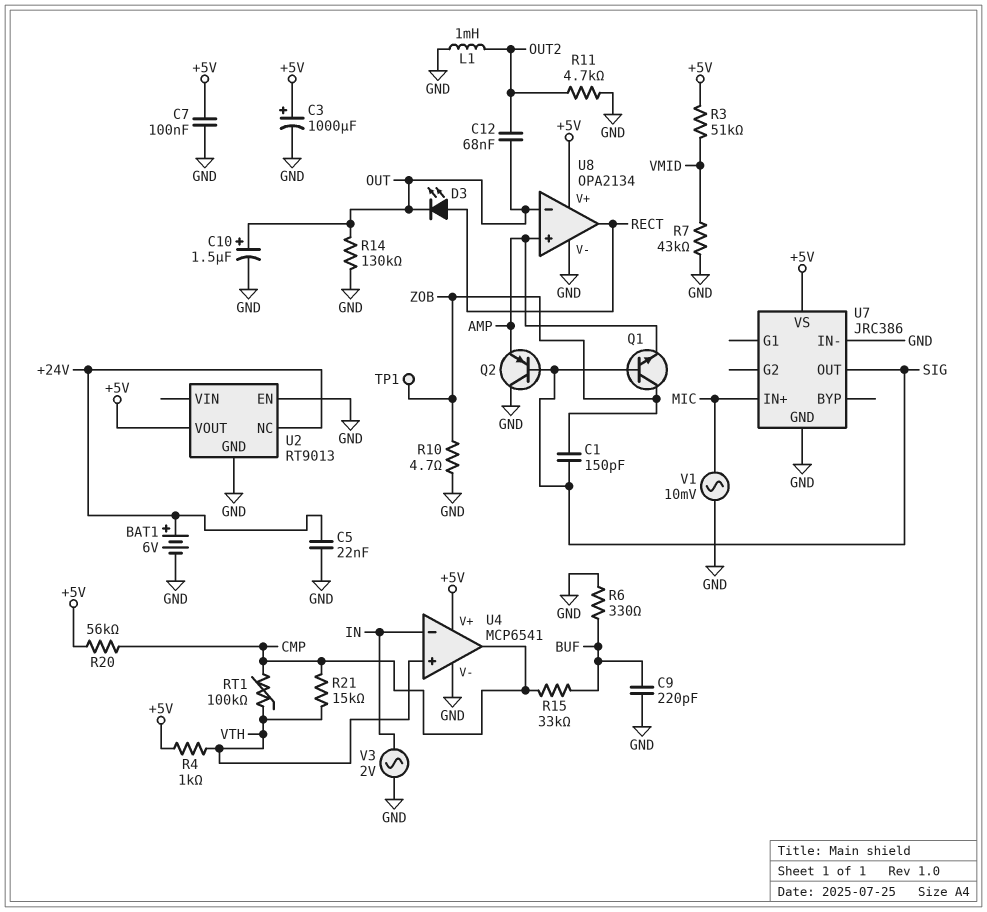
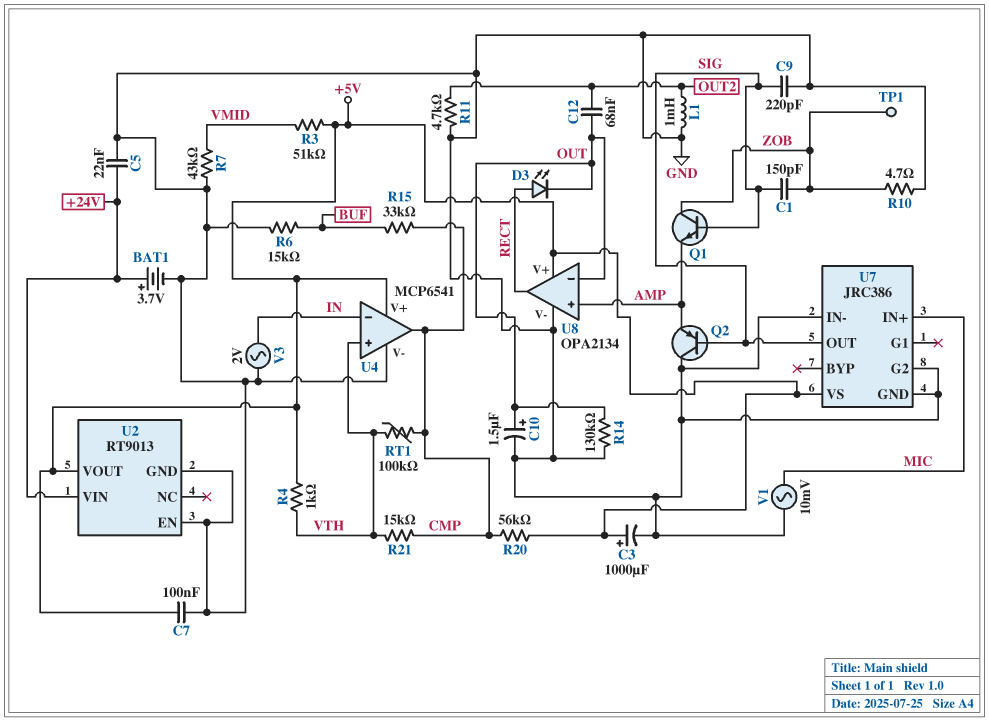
BAT1: 6V (plus +24V, minus GND) -> 3.7V (plus +24V, minus GND)
C9: 220pF (BUF, GND) -> 220pF (GND, SIG)
R6: 330 (BUF, GND) -> 15k (BUF, GND)
U2 pin NC: +24V -> none
U2 pin VIN: none -> +24V
U7 pin G2: none -> GND

